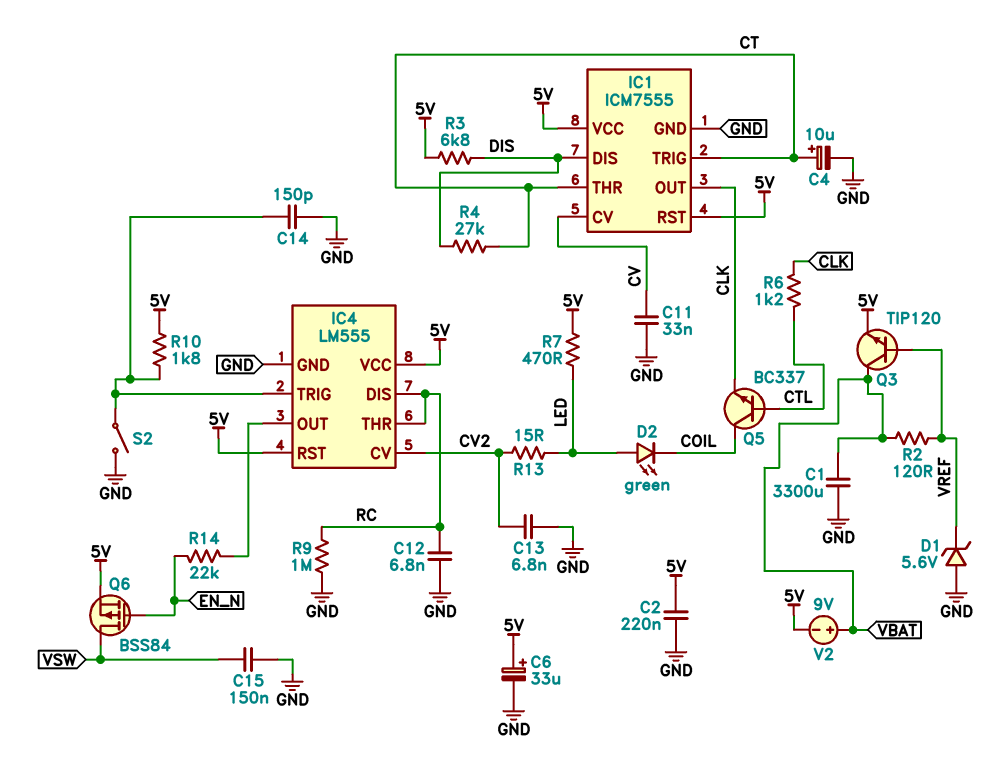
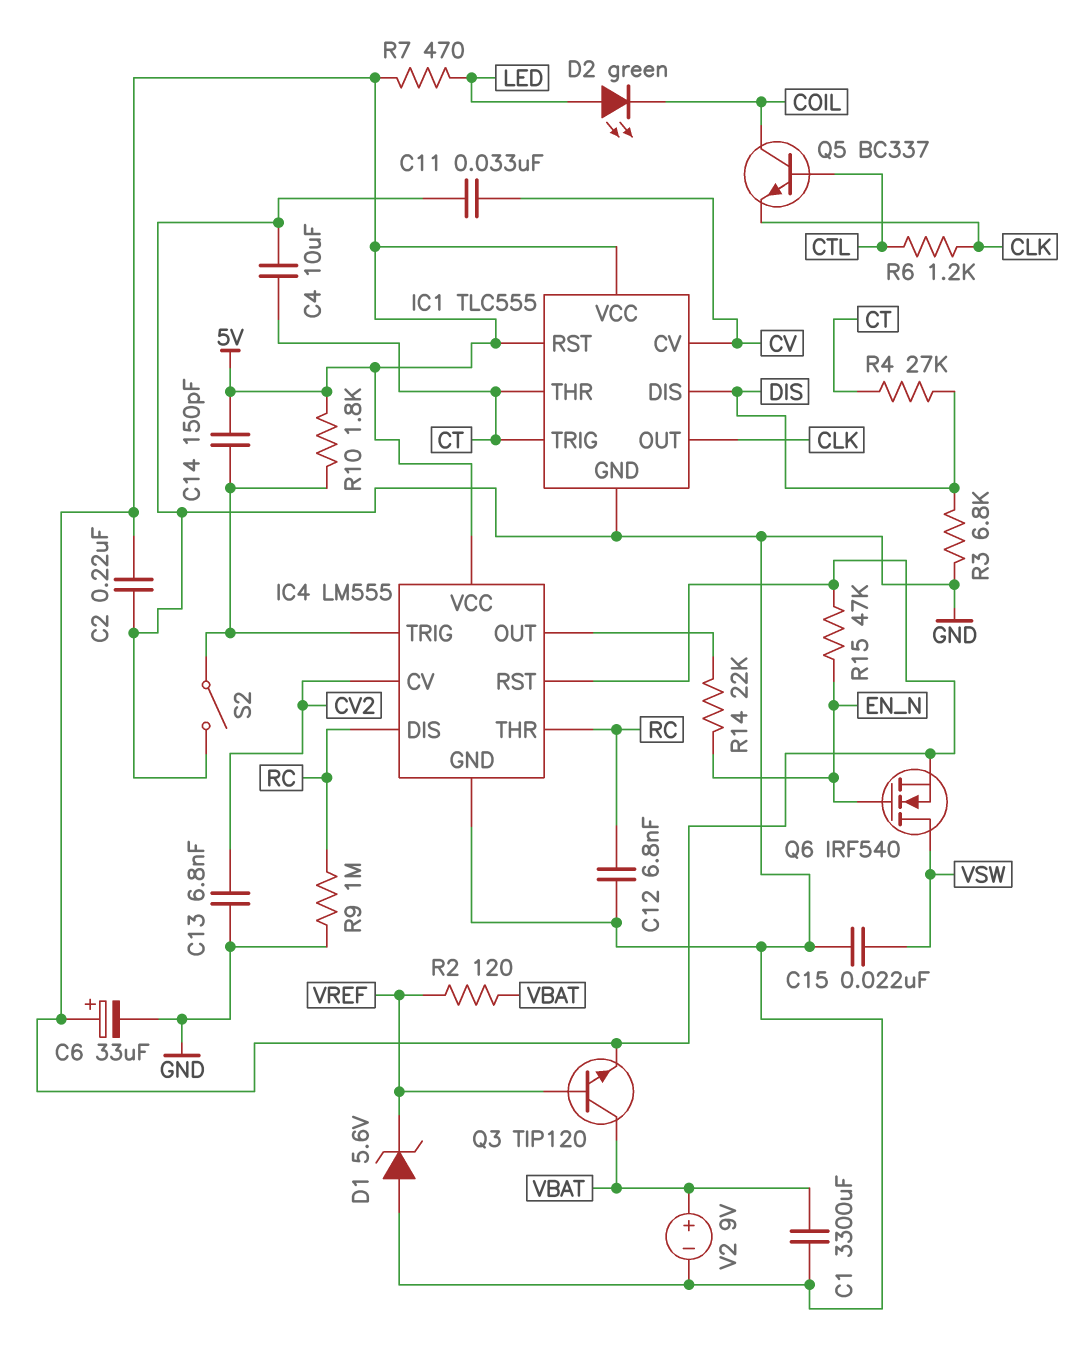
C4: 10uF (plus CT, minus GND) -> 10uF (CT, GND)
C14: 150pF (GND, IC4/TRIG) -> 150pF (5V, IC4/TRIG)
C15: 150nF (GND, VSW) -> 22nF (GND, VSW)
IC1: ICM7555 -> TLC555
Q6: PMOS BSS84 (G EN_N, D VSW, S 5V) -> NMOS IRF540 (G EN_N, D VSW, S 5V)
R3: 6.8k (5V, DIS) -> 6.8k (DIS, GND)
R13: 15 (CV2, LED) -> none
R15: none -> 47k (5V, EN_N)
V2: 9V (plus VBAT, minus 5V) -> 9V (plus VBAT, minus GND)

